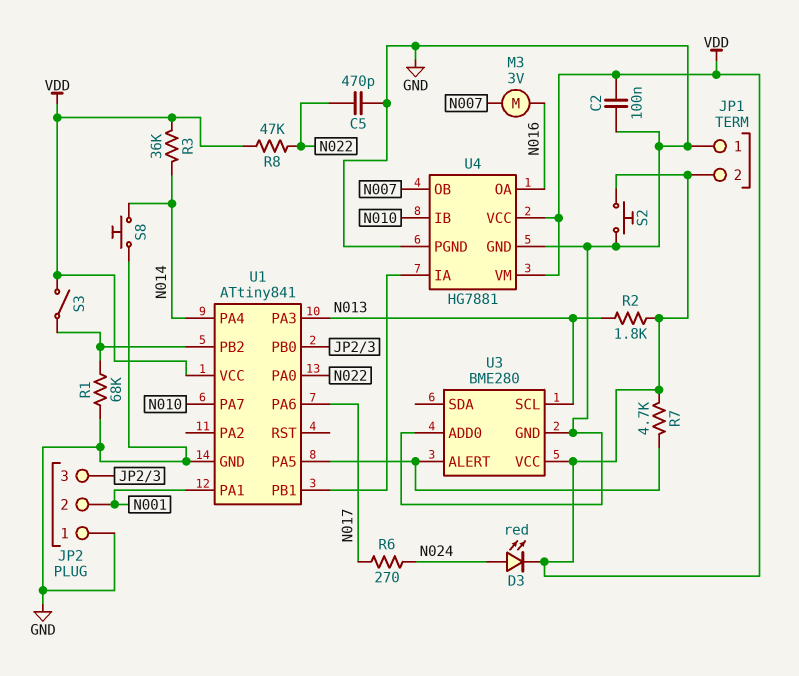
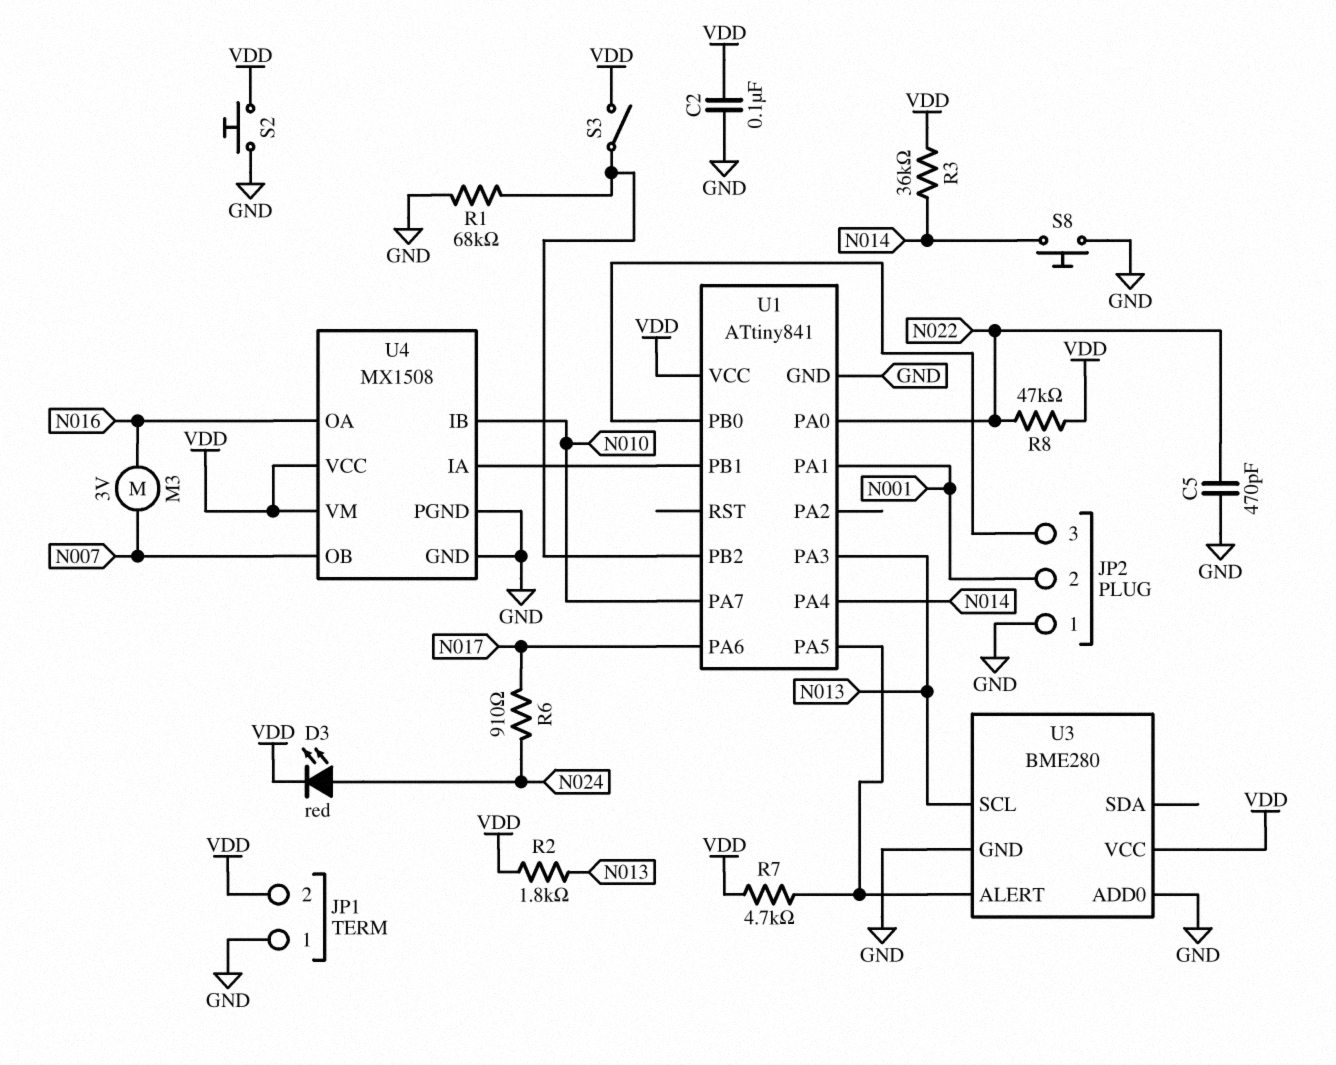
R6: 270 (N017, N024) -> 910 (N017, N024)
U4: HG7881 -> MX1508

